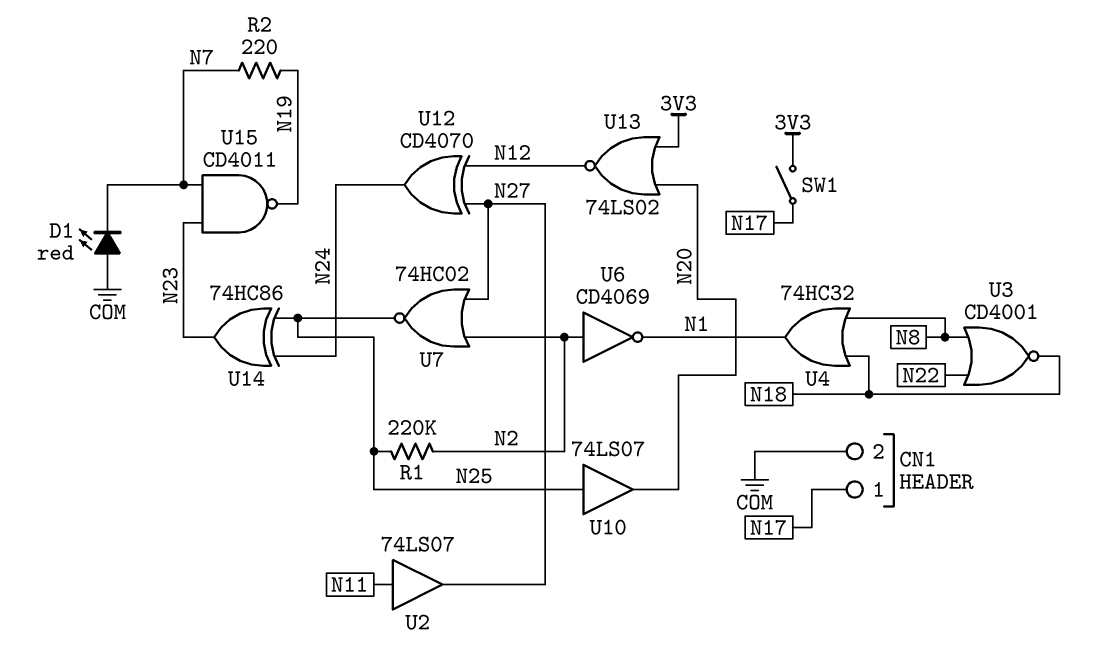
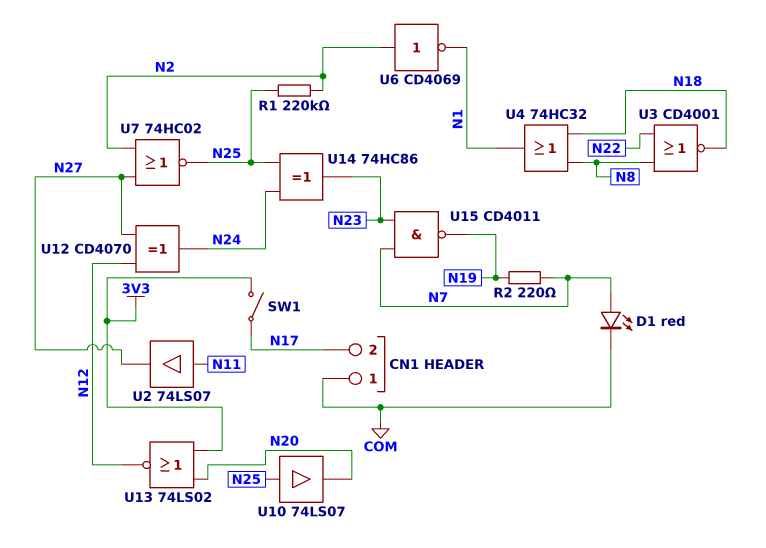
CN1 pin 1: N17 -> COM
CN1 pin 2: COM -> N17
D1: LED red (A COM, K N7) -> LED red (A N7, K COM)

